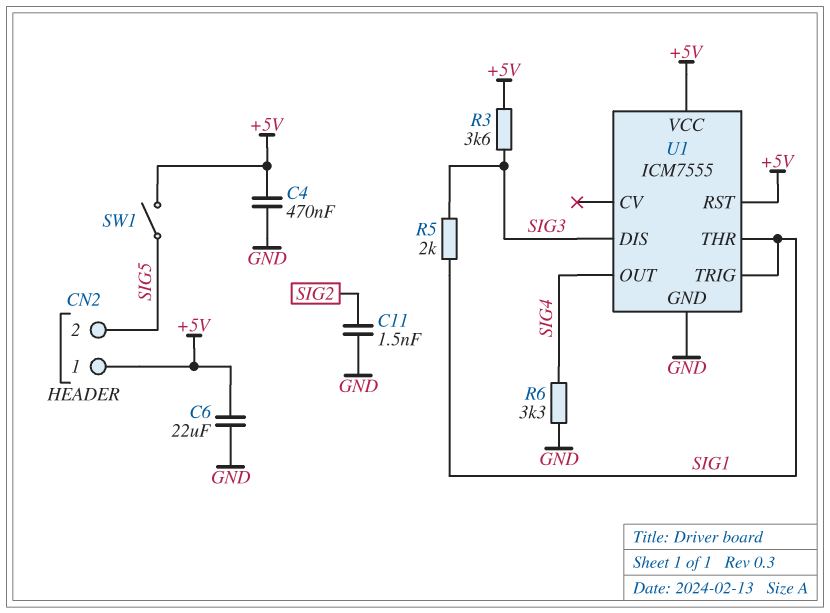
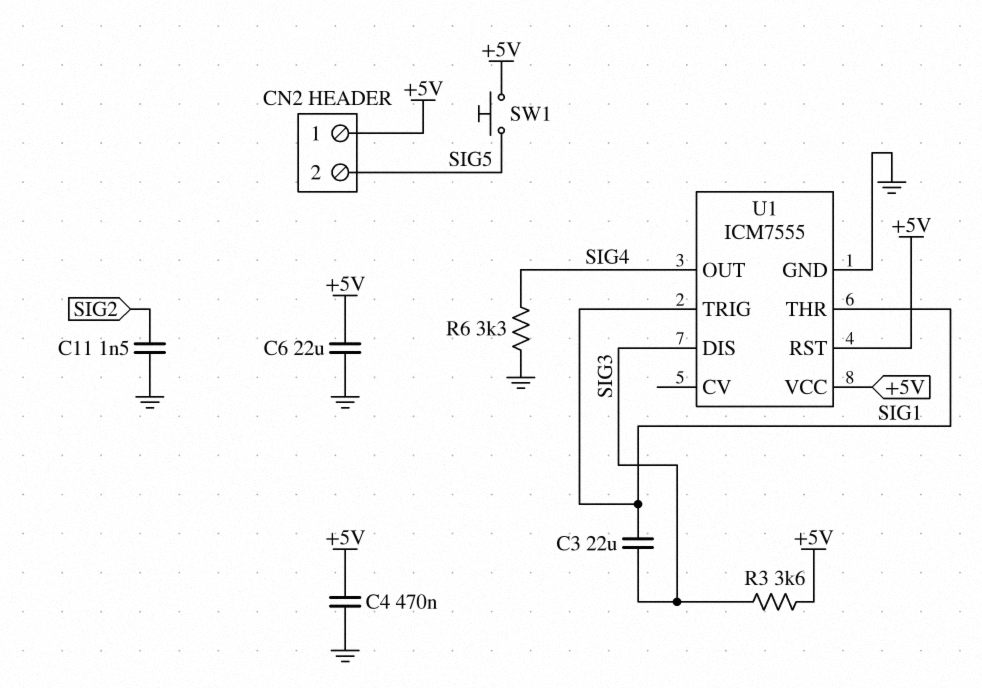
C3: none -> 22uF (SIG1, SIG3)
R5: 2k (SIG1, SIG3) -> none
SW1: switch (+5V, SIG5) -> button (+5V, SIG5)

